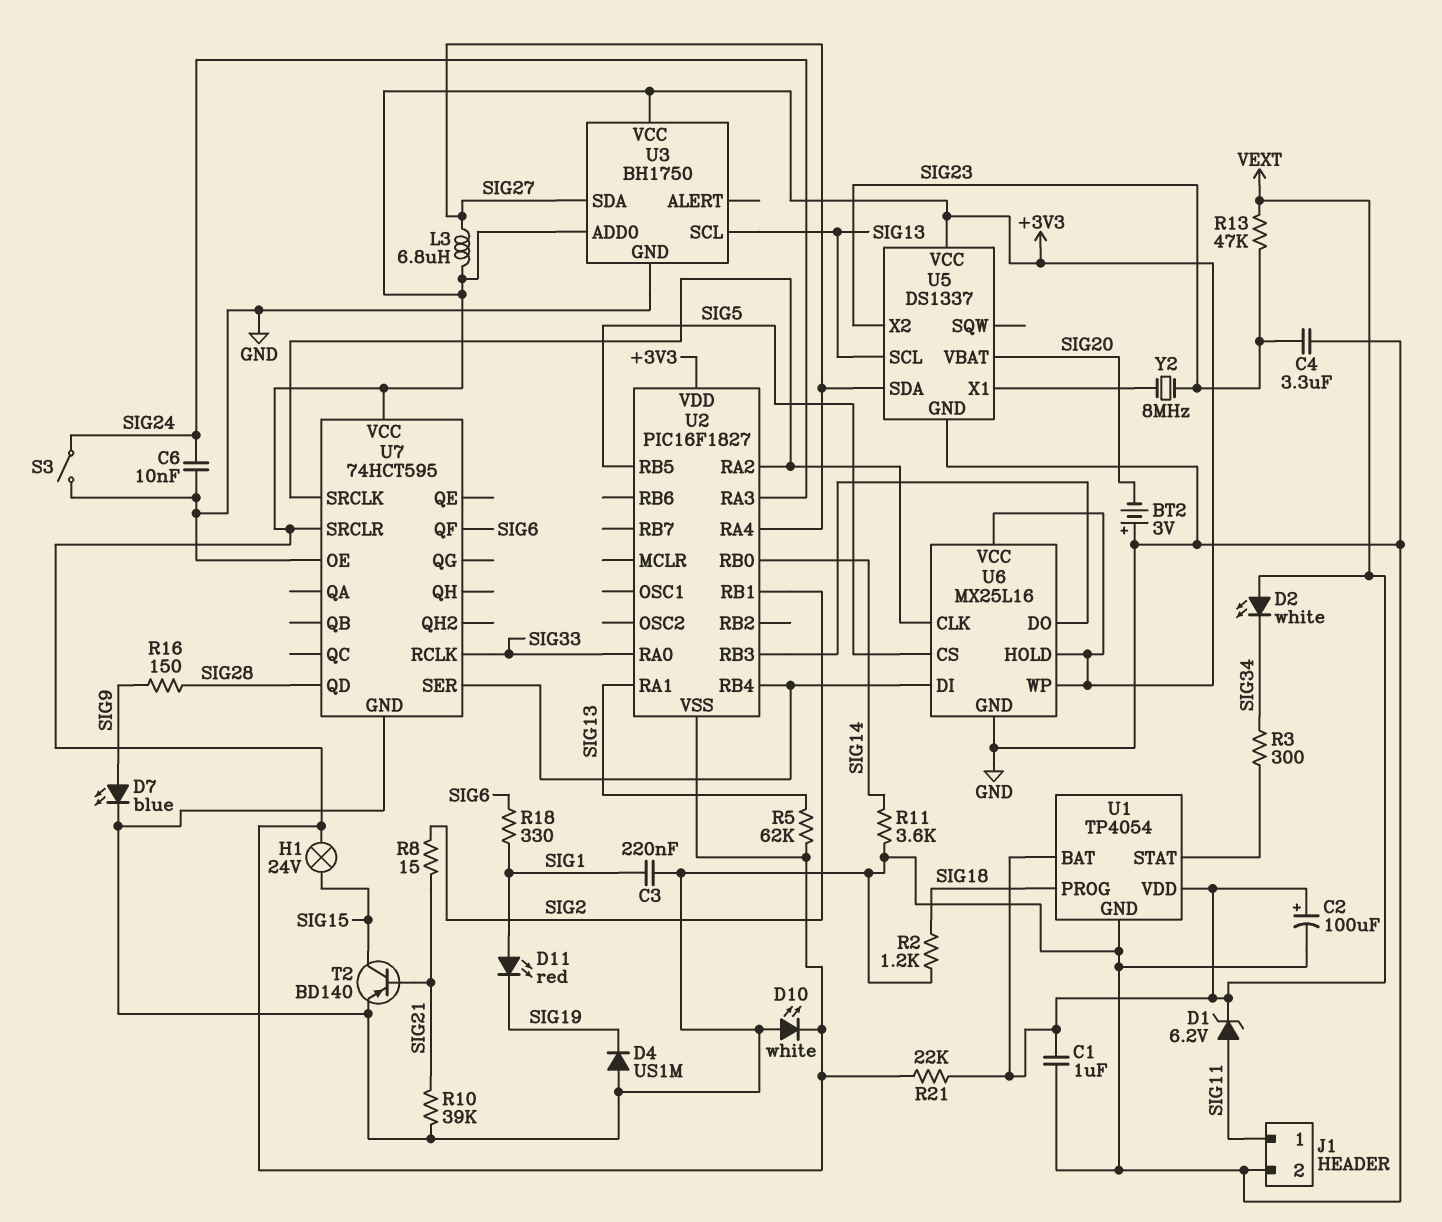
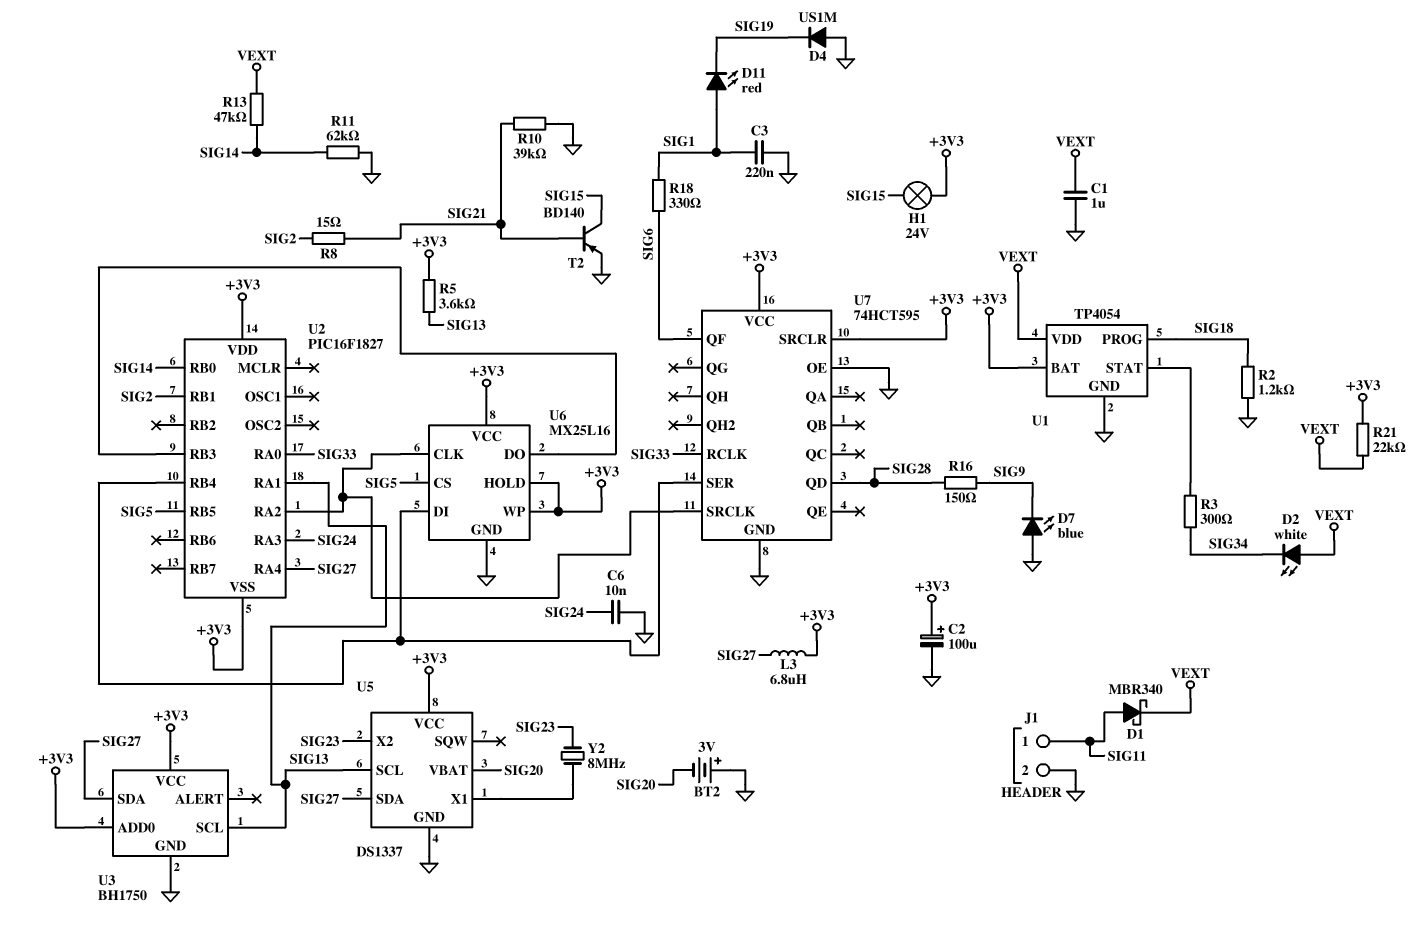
C2: 100uF (plus VEXT, minus GND) -> 100uF (plus +3V3, minus GND)
C4: 3.3uF (GND, SIG23) -> none
D1: zener 6.2V (A SIG11, K VEXT) -> schottky MBR340 (A SIG11, K VEXT)
D7: LED blue (A SIG9, K GND) -> LED blue (A GND, K SIG9)
D10: LED white (A GND, K +3V3) -> none
R5: 62k (+3V3, SIG13) -> 3.6k (+3V3, SIG13)
R11: 3.6k (GND, SIG14) -> 62k (GND, SIG14)
R13: 47k (SIG23, VEXT) -> 47k (SIG14, VEXT)
S3: switch (GND, SIG24) -> none
U1 pin BAT: VEXT -> +3V3

